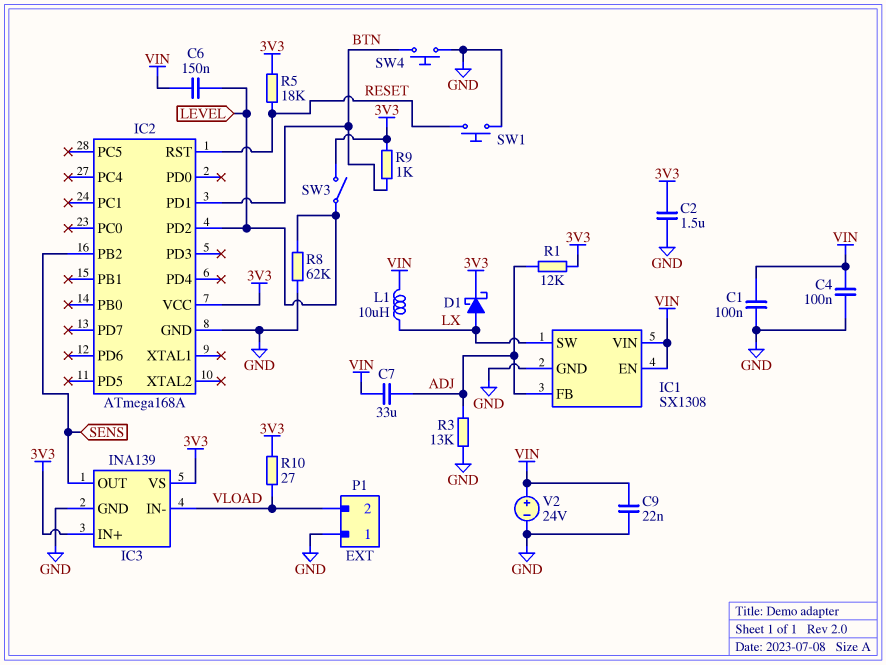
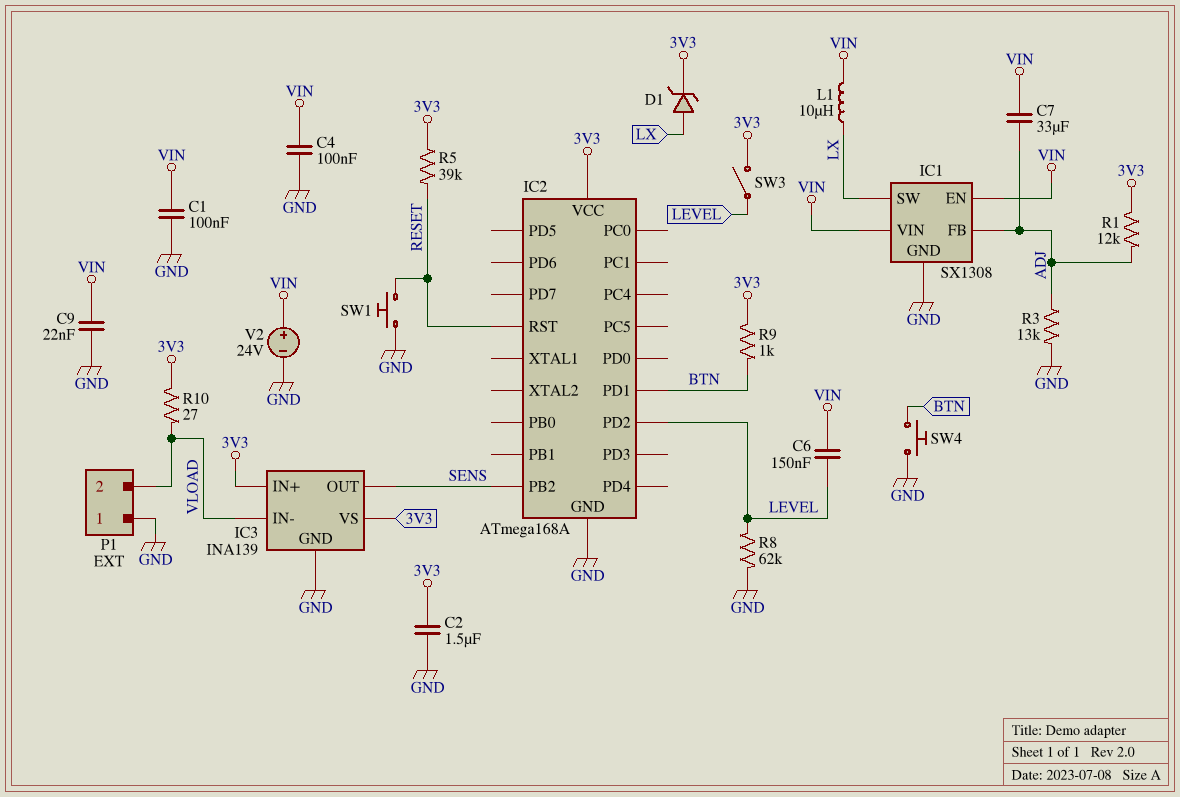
D1: schottky (A LX, K 3V3) -> zener (A LX, K 3V3)
R5: 18k (3V3, RESET) -> 39k (3V3, RESET)

